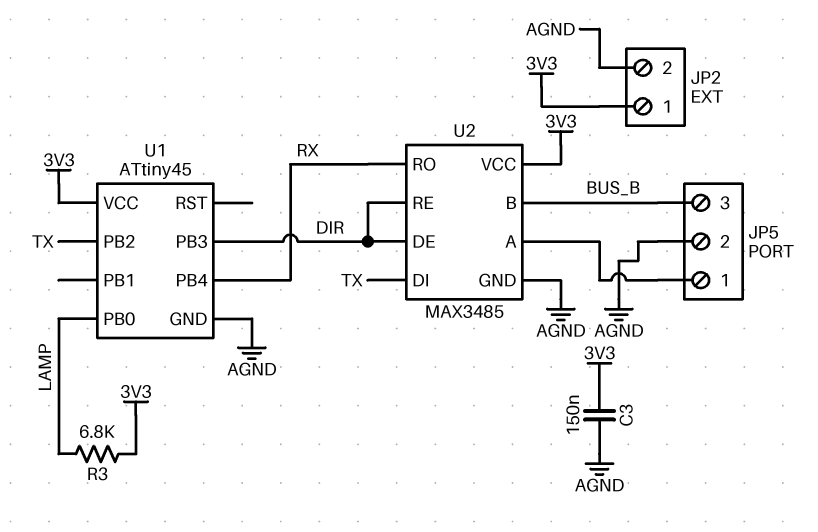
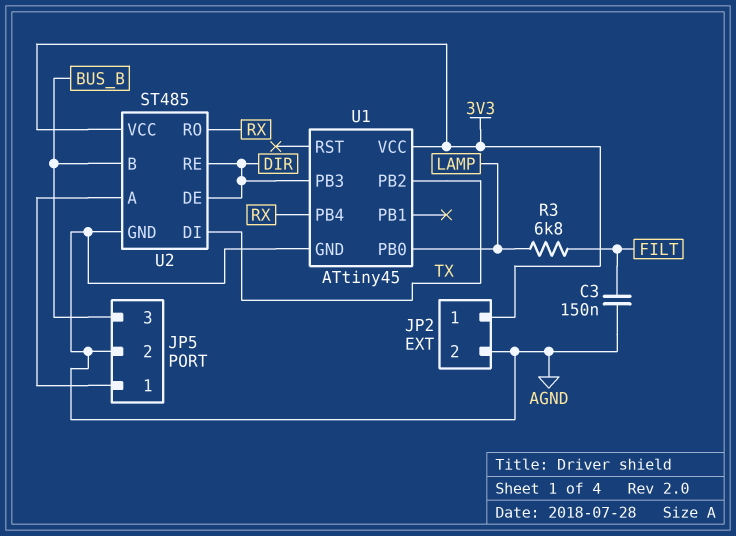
C3: 150nF (3V3, AGND) -> 150nF (AGND, FILT)
R3: 6.8k (3V3, LAMP) -> 6.8k (FILT, LAMP)
U2: MAX3485 -> ST485

